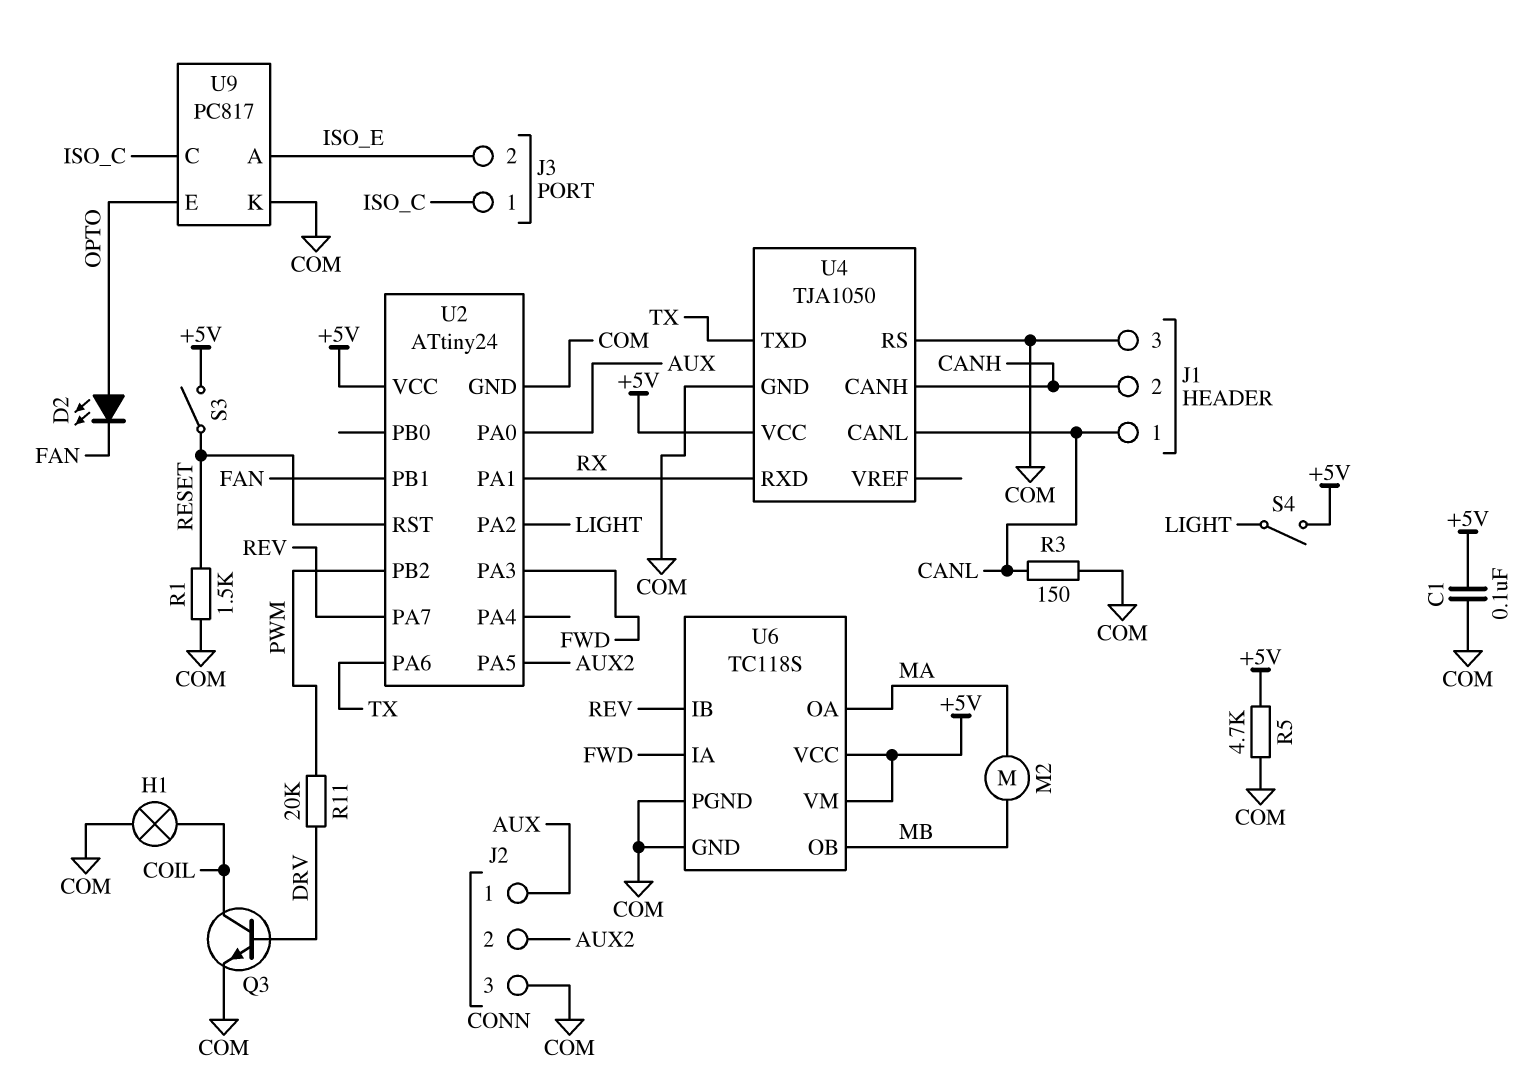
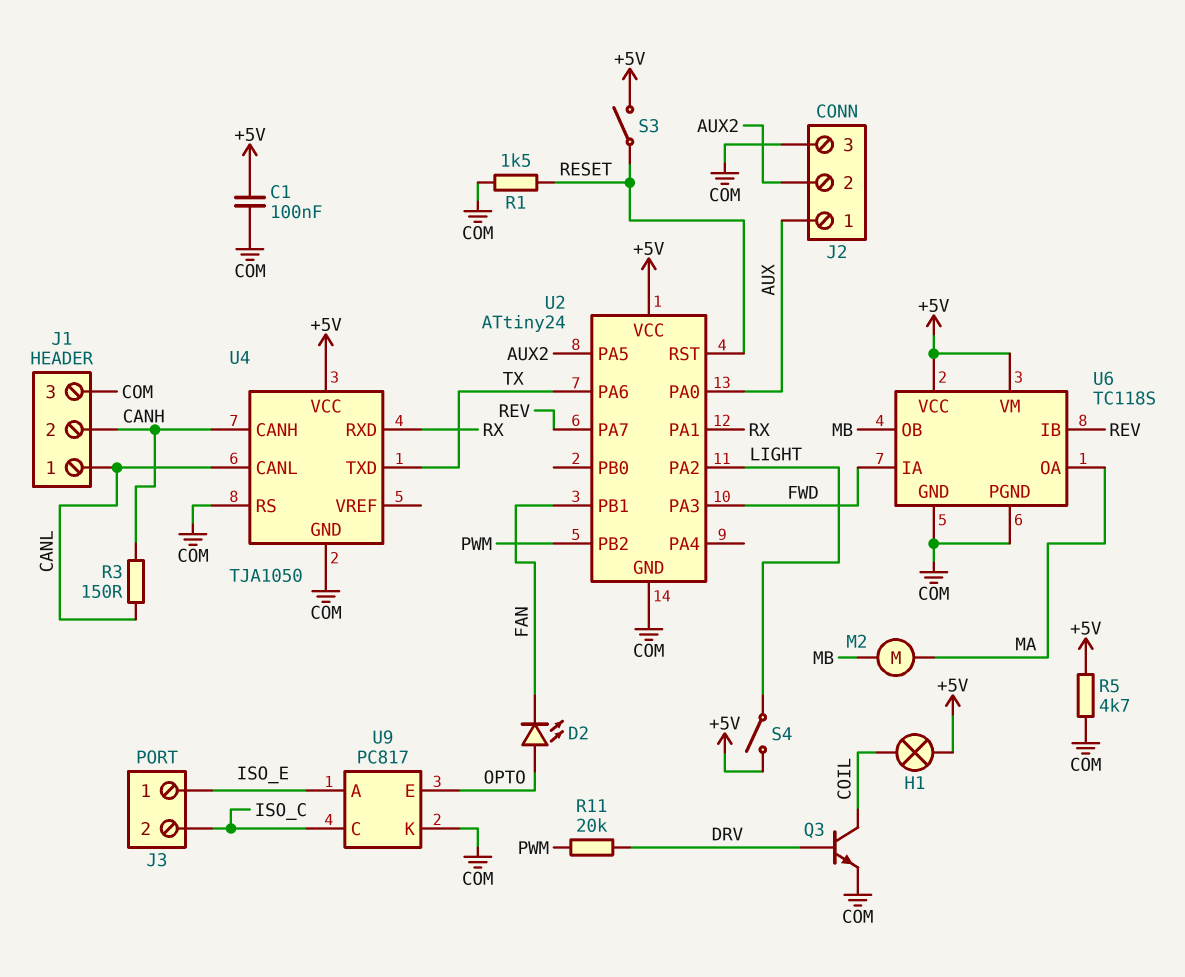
H1: lamp (COIL, COM) -> lamp (+5V, COIL)
J3 pin 1: ISO_C -> ISO_E
J3 pin 2: ISO_E -> ISO_C
R3: 150 (CANL, COM) -> 150 (CANH, CANL)

